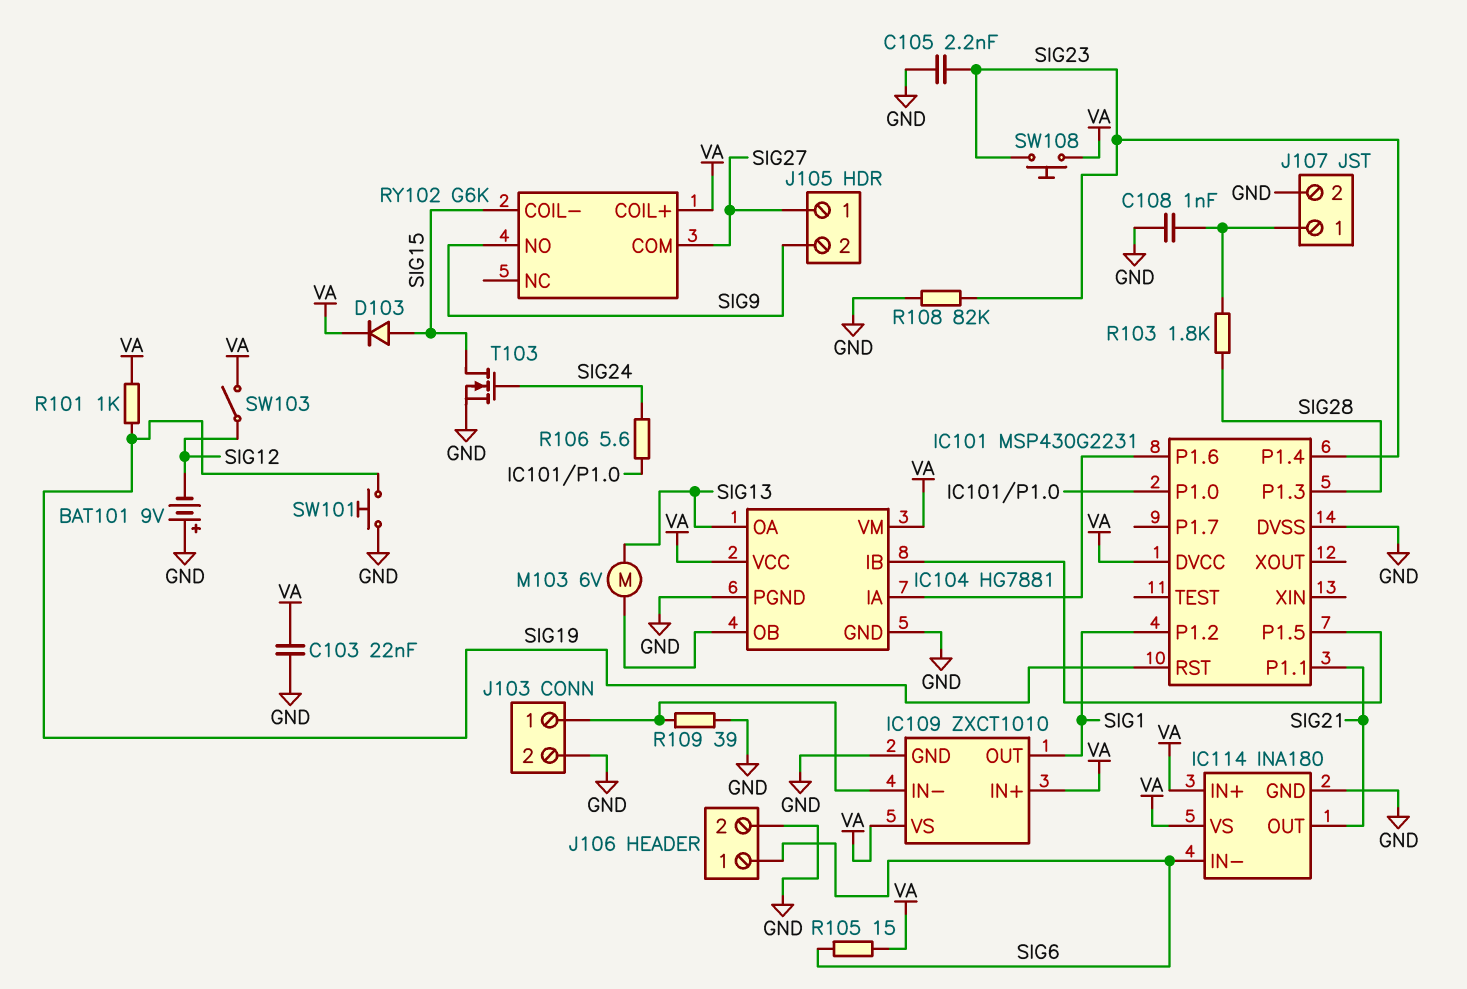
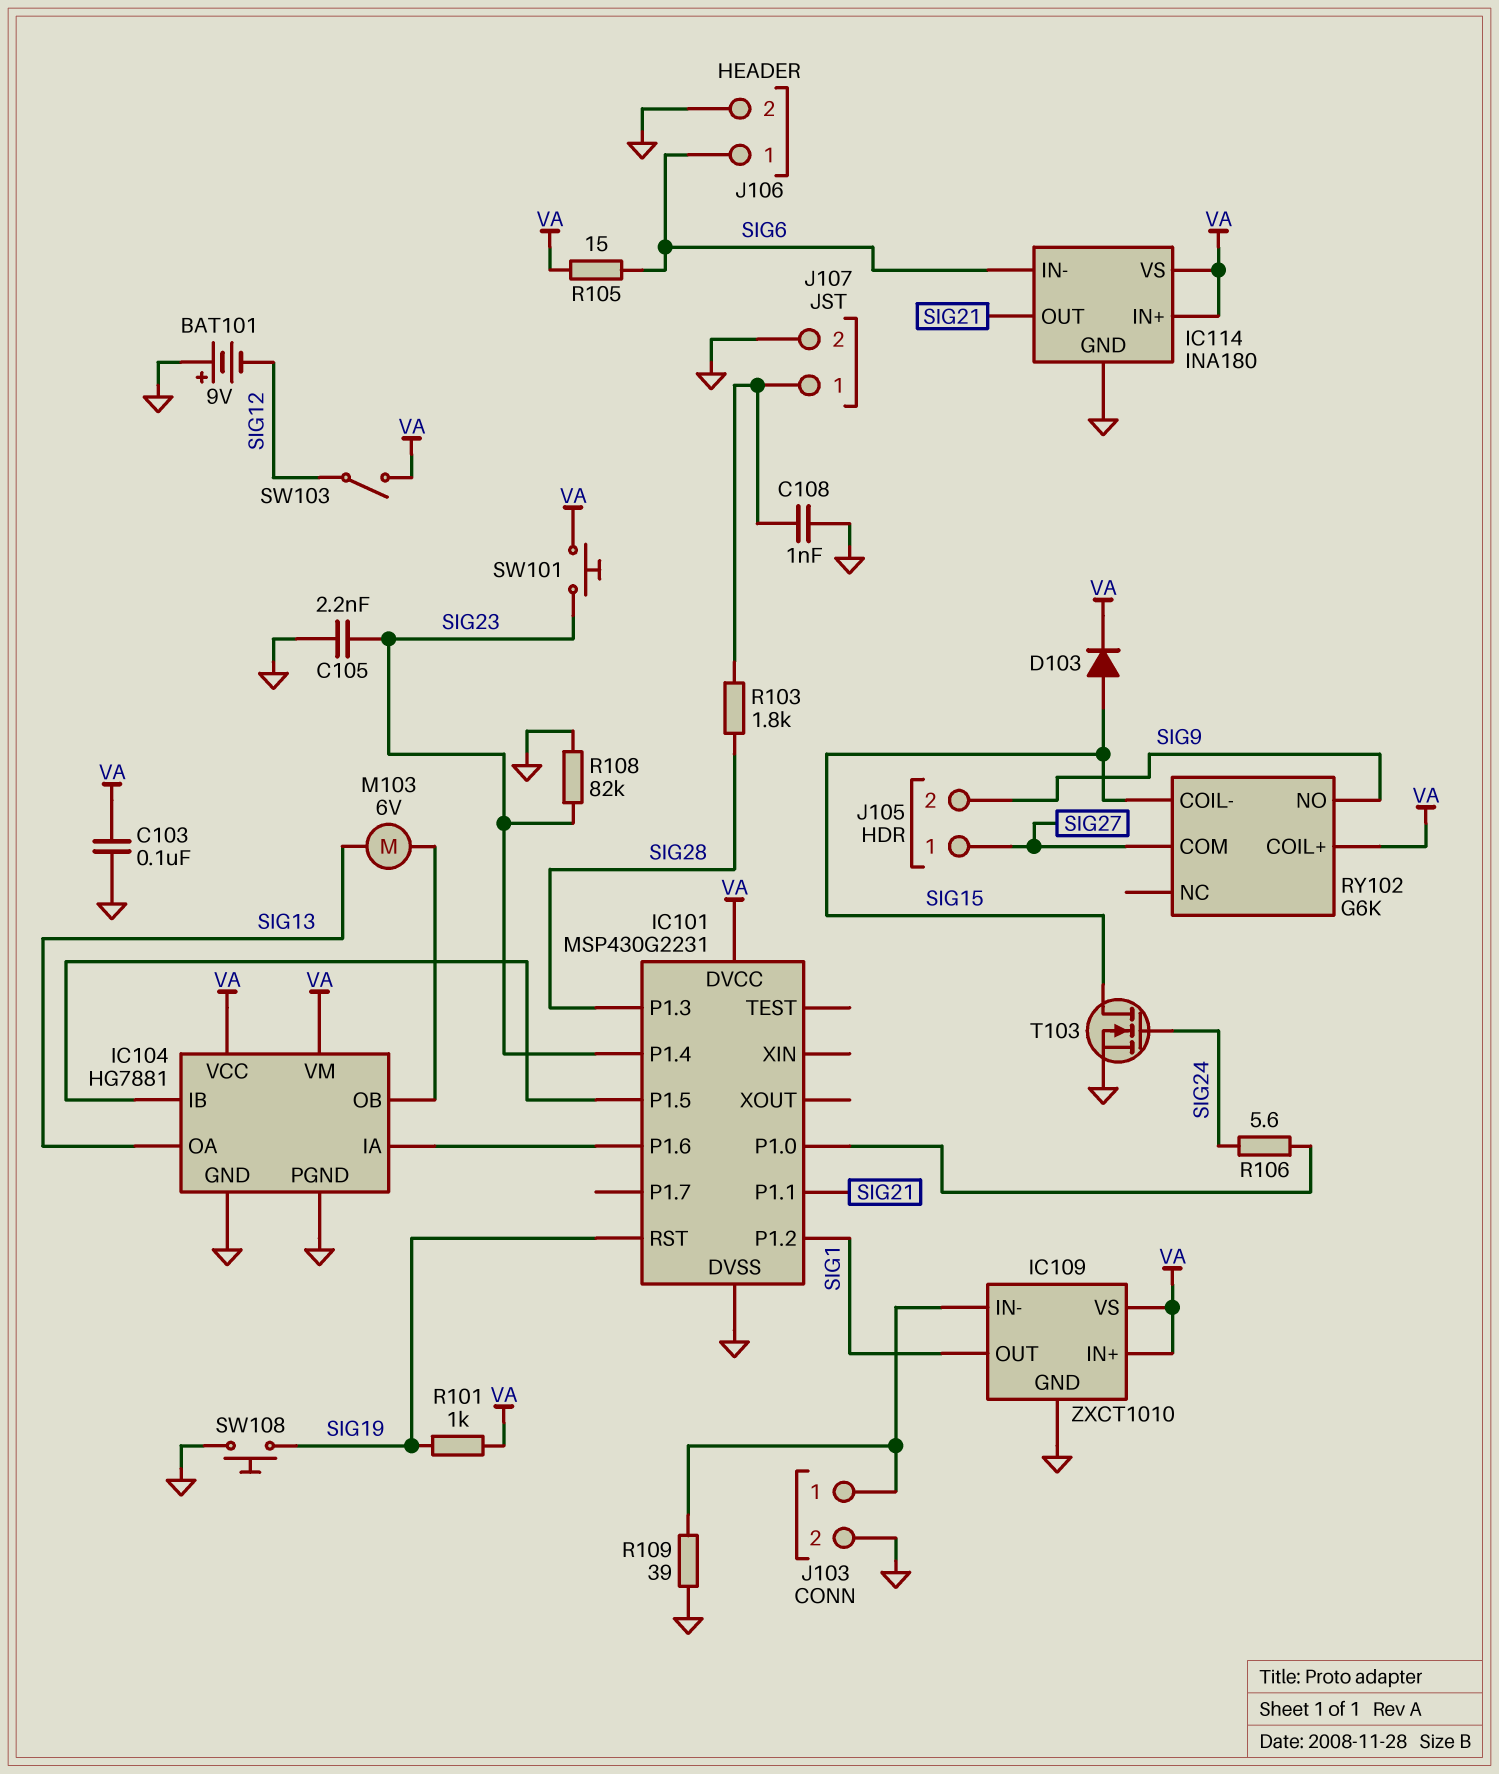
C103: 22nF (GND, VA) -> 100nF (GND, VA)
SW101: button (GND, SIG19) -> button (SIG23, VA)
SW108: button (SIG23, VA) -> button (GND, SIG19)

